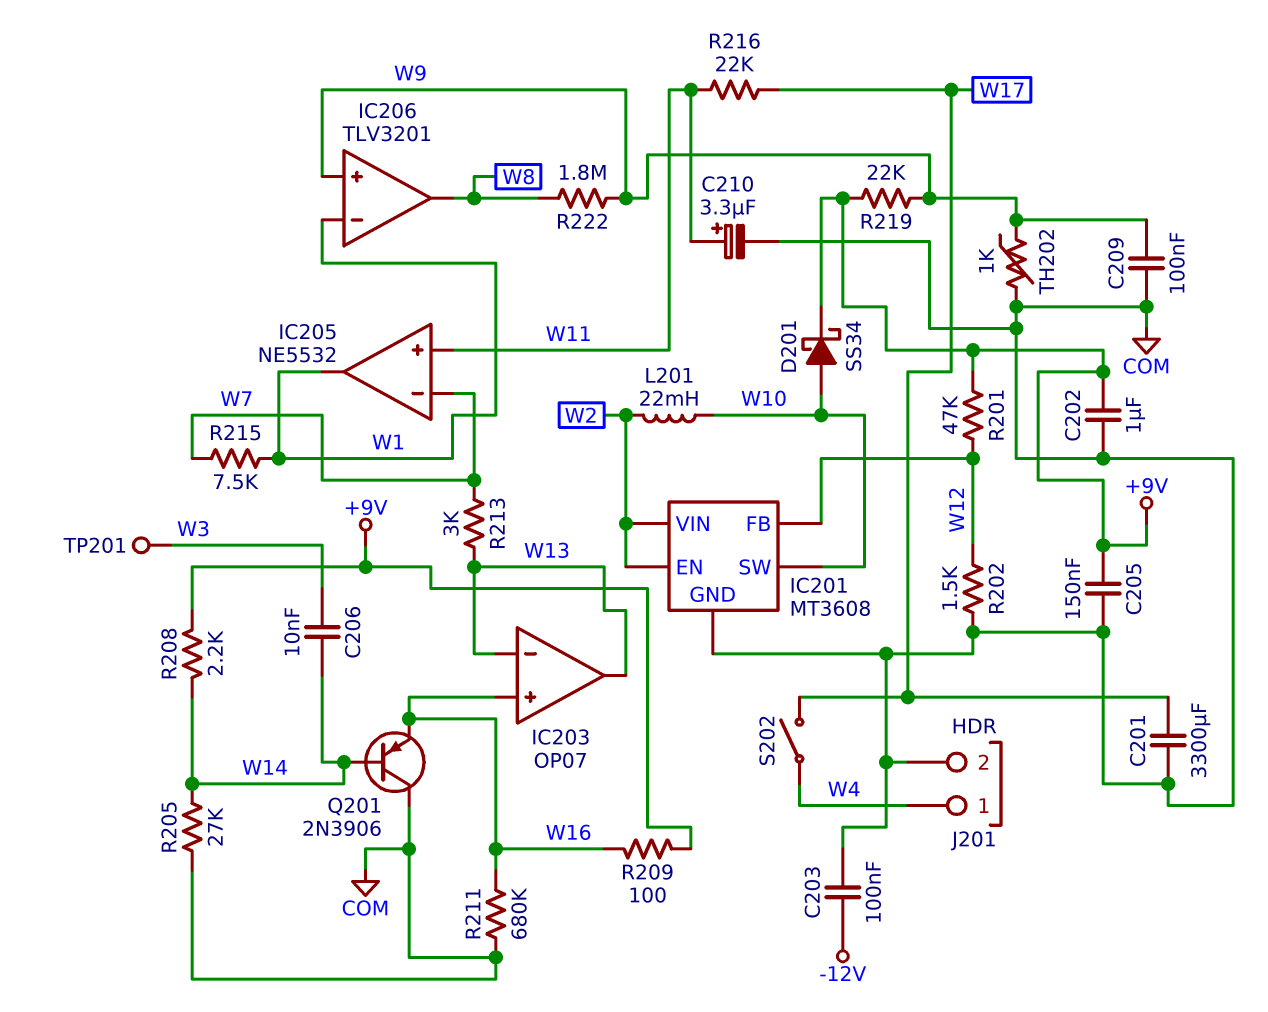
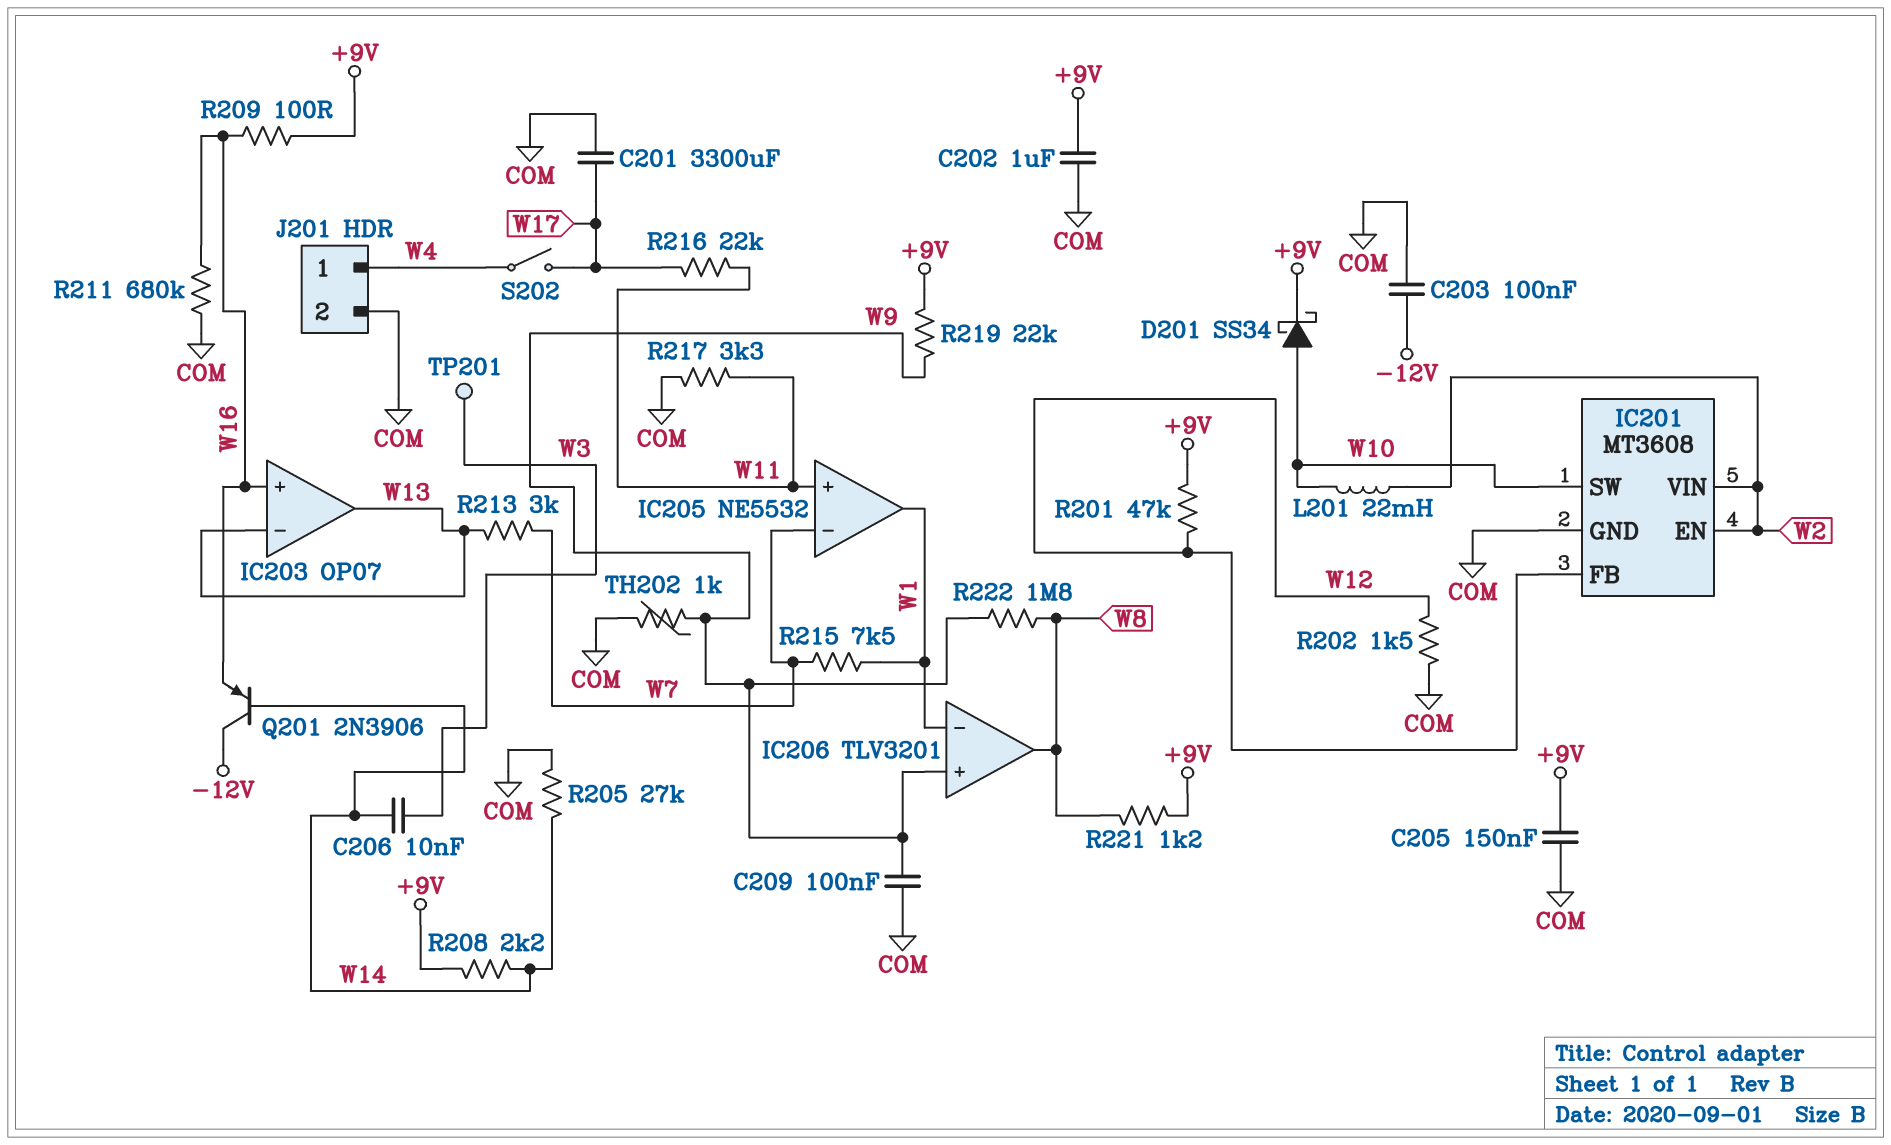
C210: 3.3uF (plus W11, minus COM) -> none
Q201: PNP 2N3906 (B W14, C COM, E W16) -> PNP 2N3906 (B W14, C -12V, E W16)
R217: none -> 3.3k (COM, W11)
R221: none -> 1.2k (+9V, W8)

